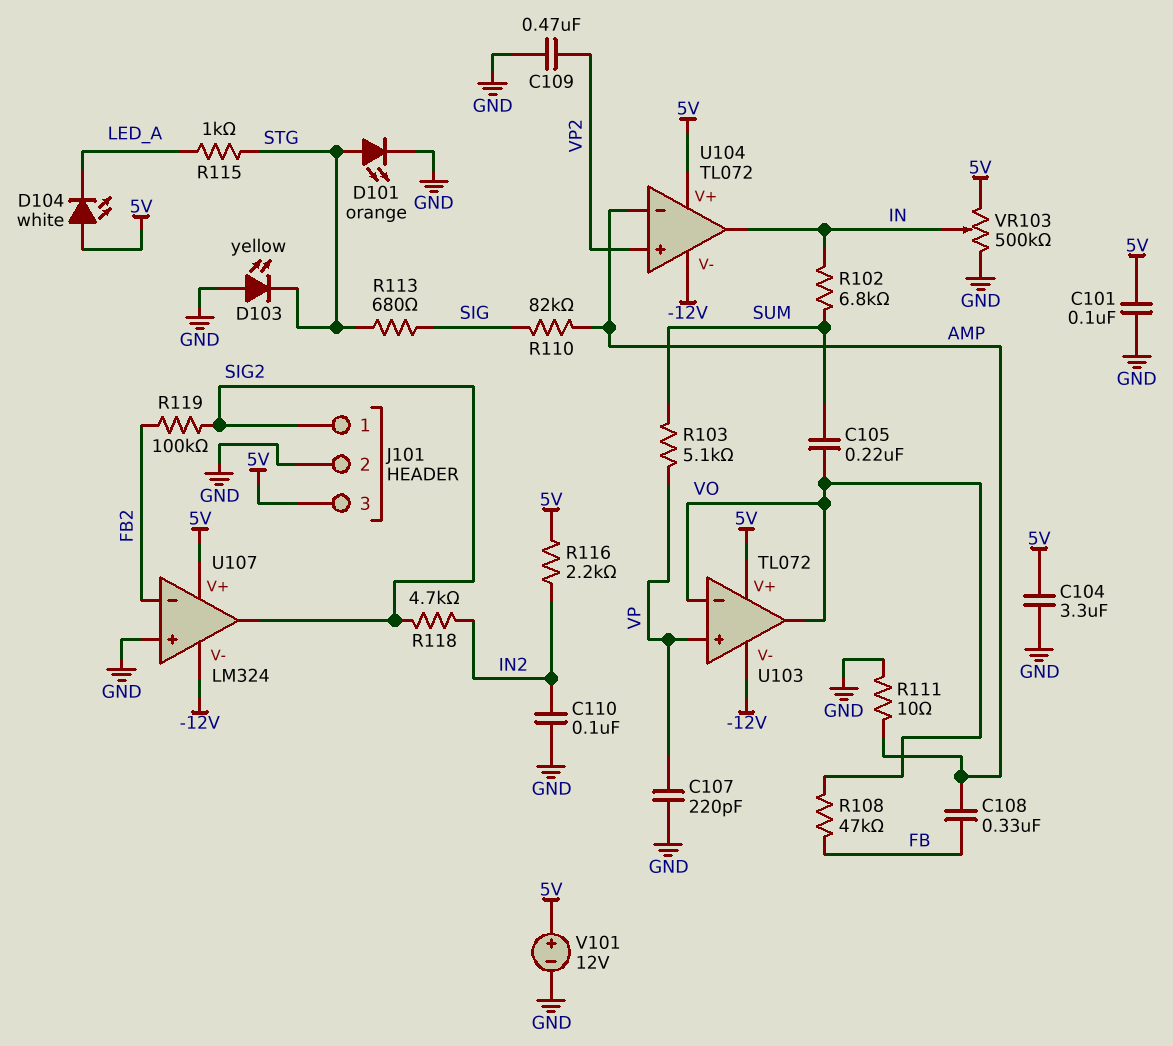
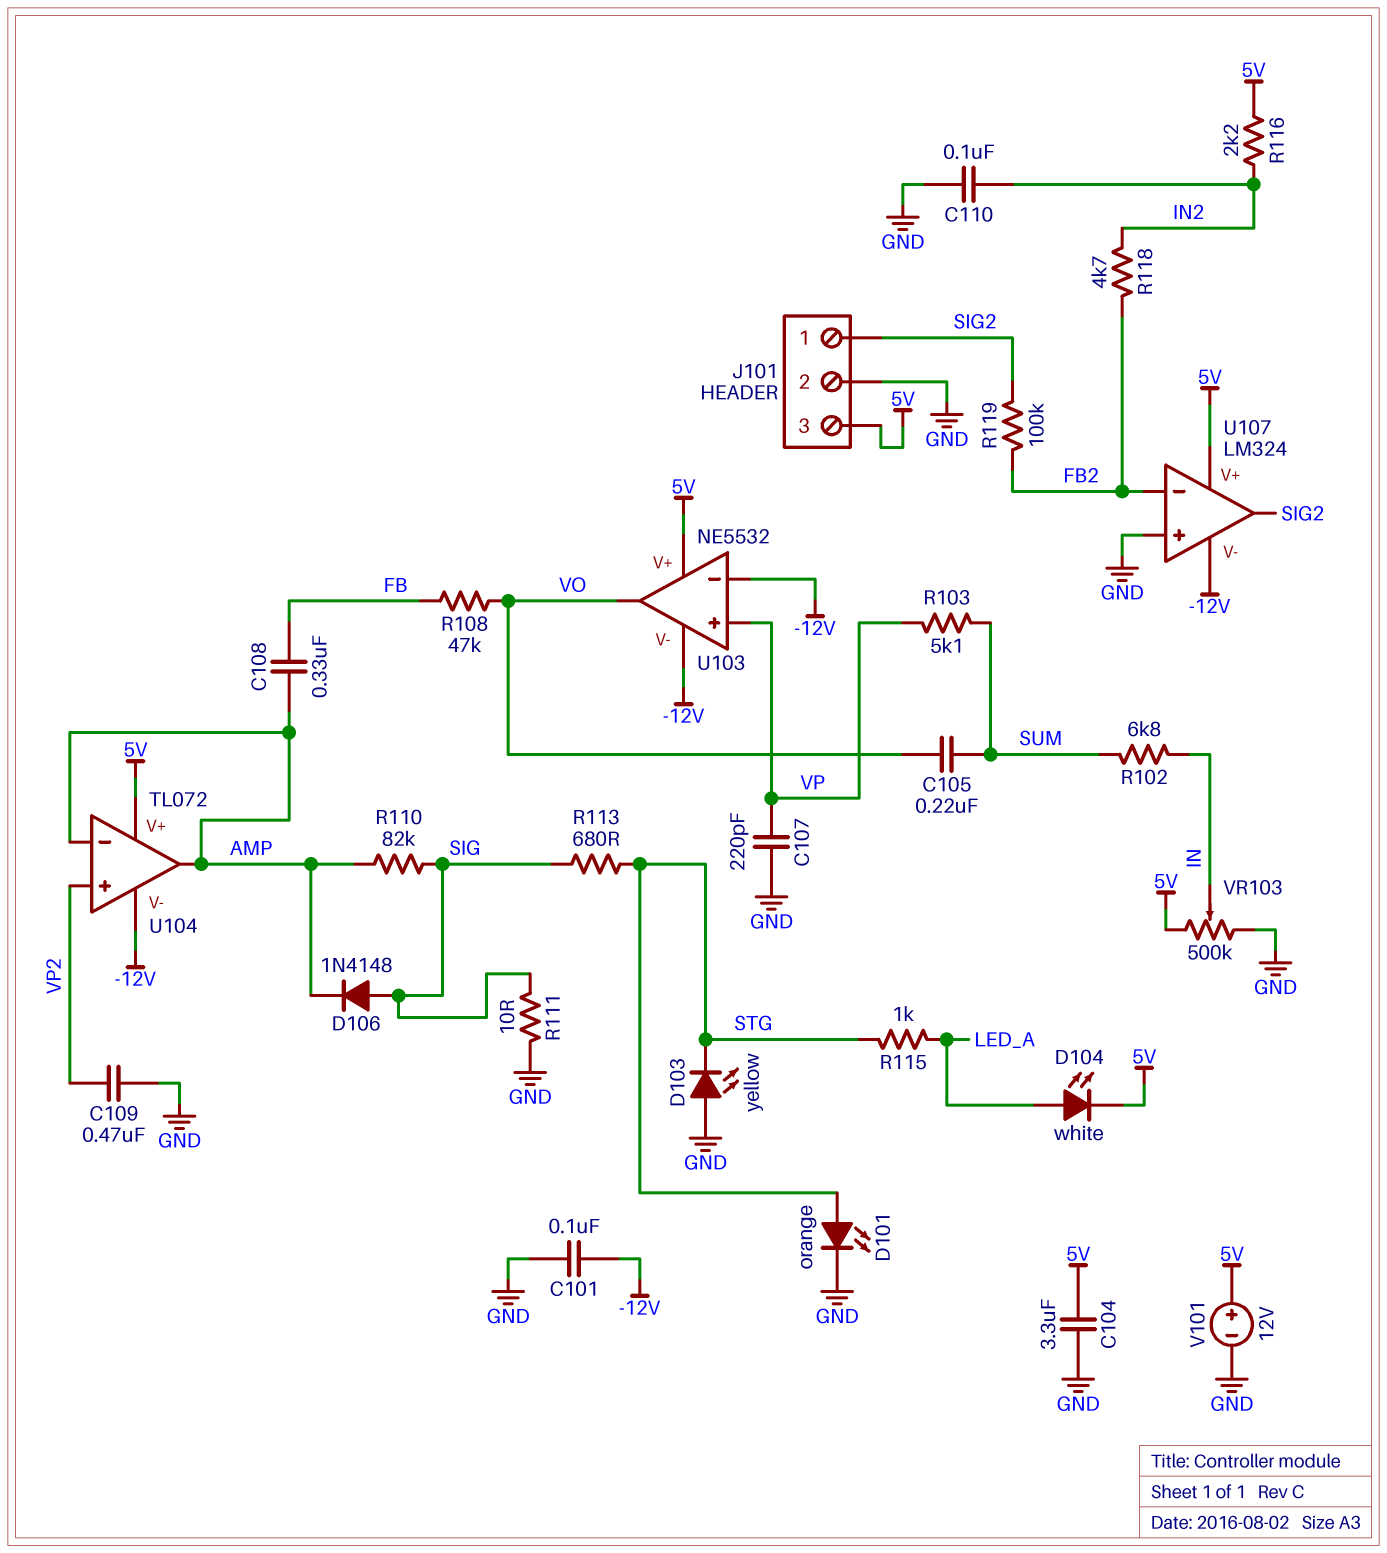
C101: 100nF (5V, GND) -> 100nF (-12V, GND)
D104: LED white (A 5V, K LED_A) -> LED white (A LED_A, K 5V)
D106: none -> diode 1N4148 (A SIG, K AMP)
R111: 10 (AMP, GND) -> 10 (GND, SIG)
R118: 4.7k (IN2, SIG2) -> 4.7k (FB2, IN2)
U103: TL072 -> NE5532
U103 pin in-: VO -> -12V
U104 pin out: IN -> AMP

